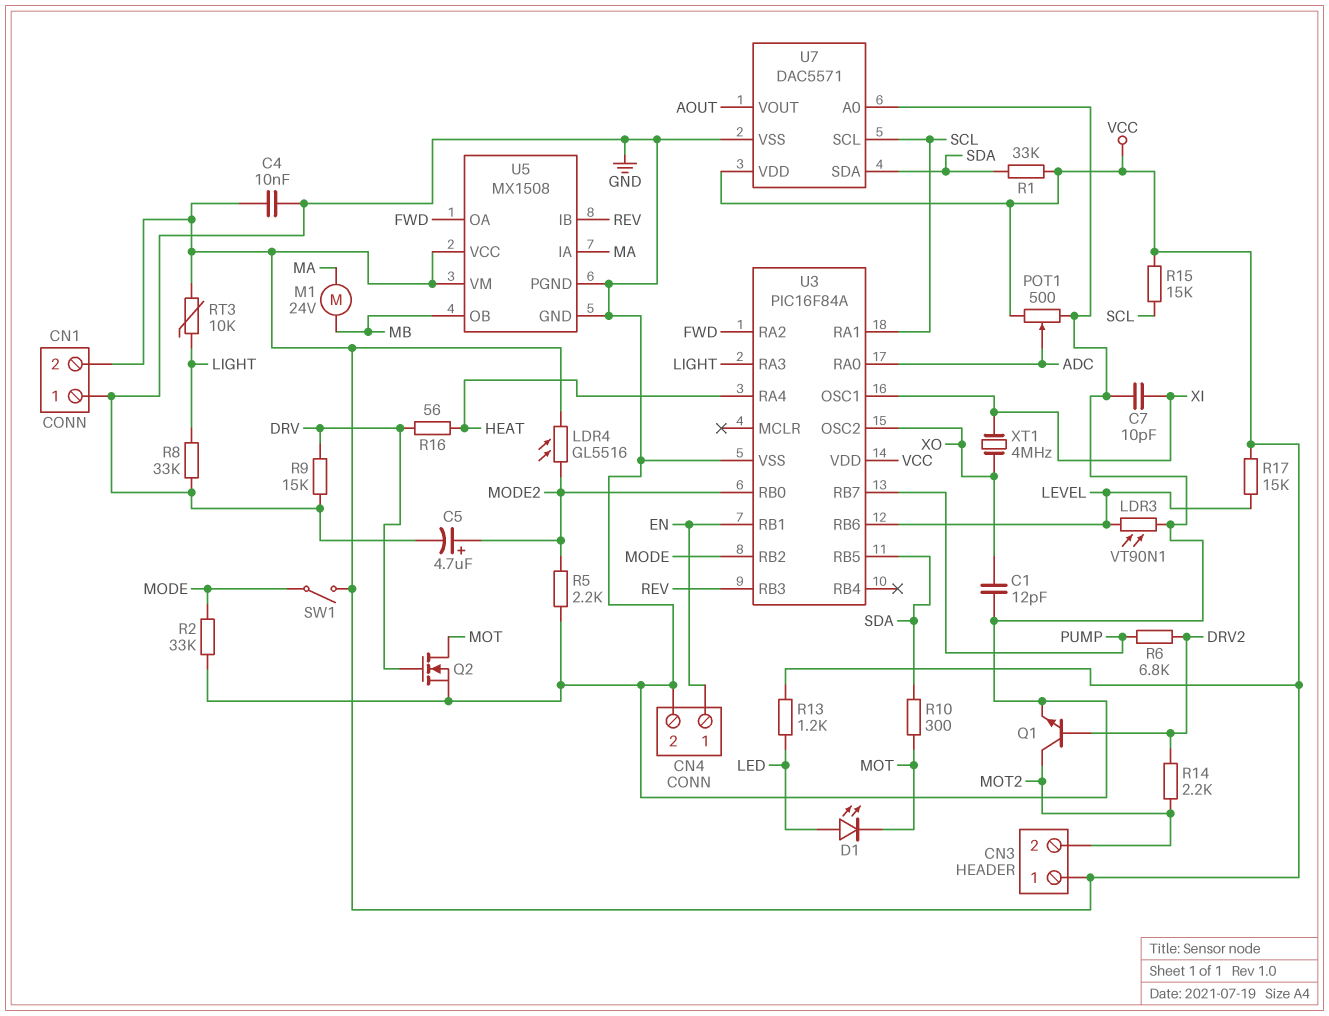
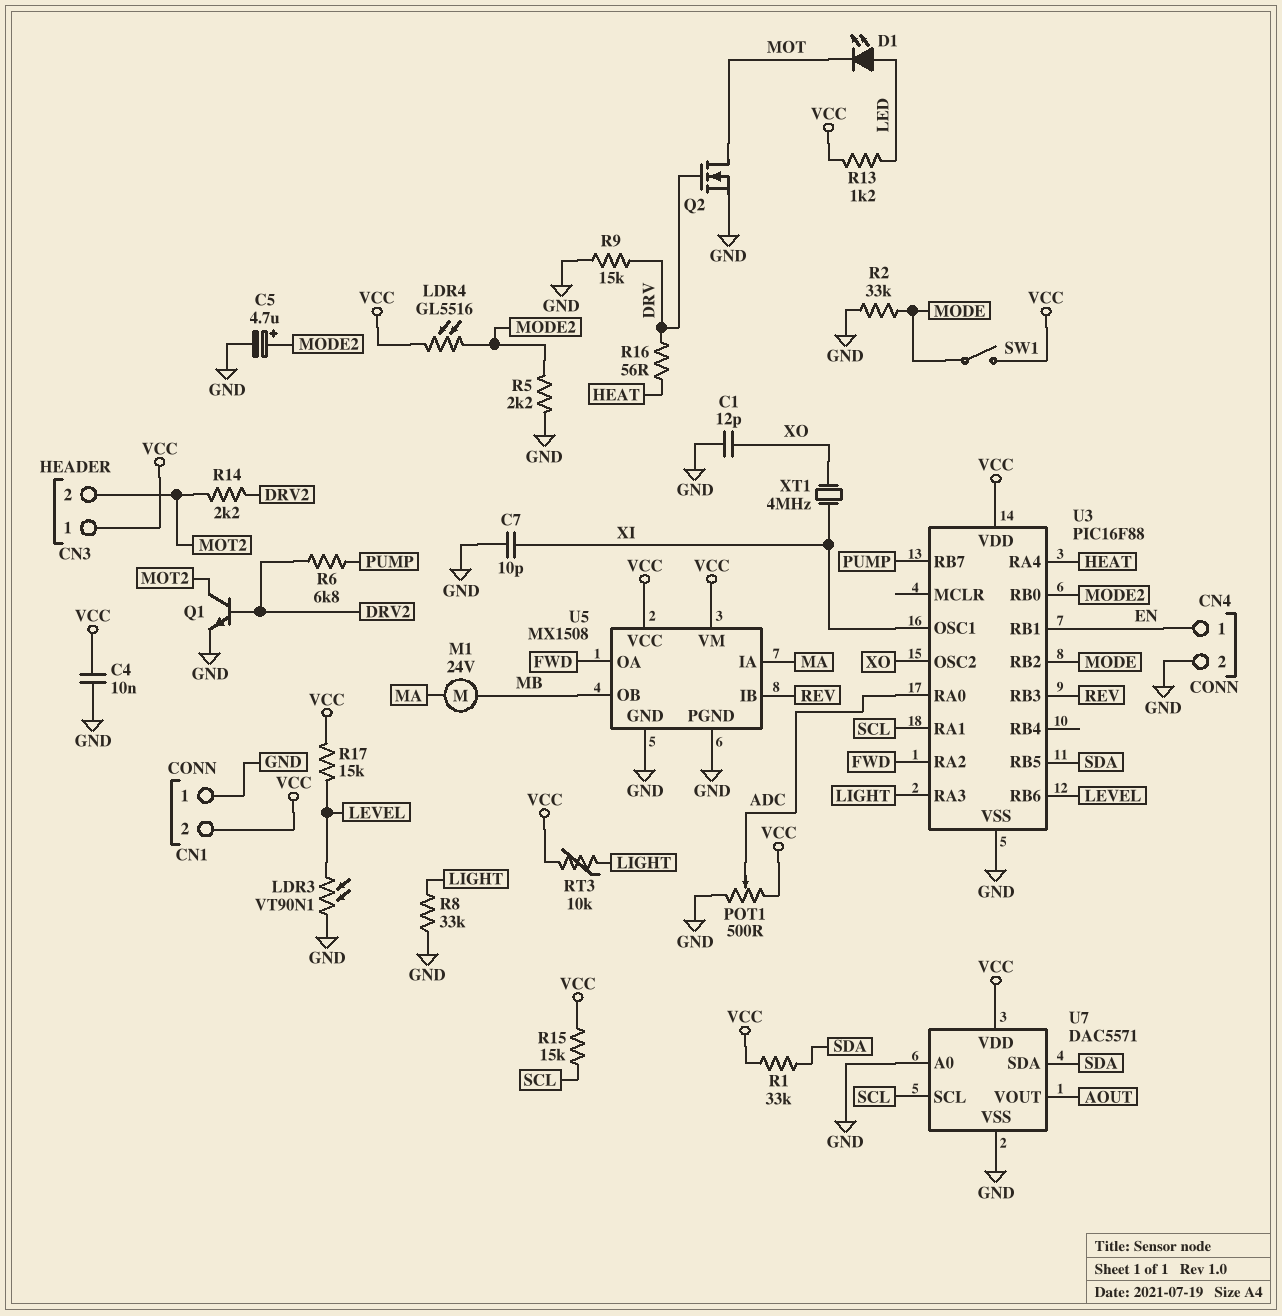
R10: 300 (MOT, SDA) -> none
U3: PIC16F84A -> PIC16F88

